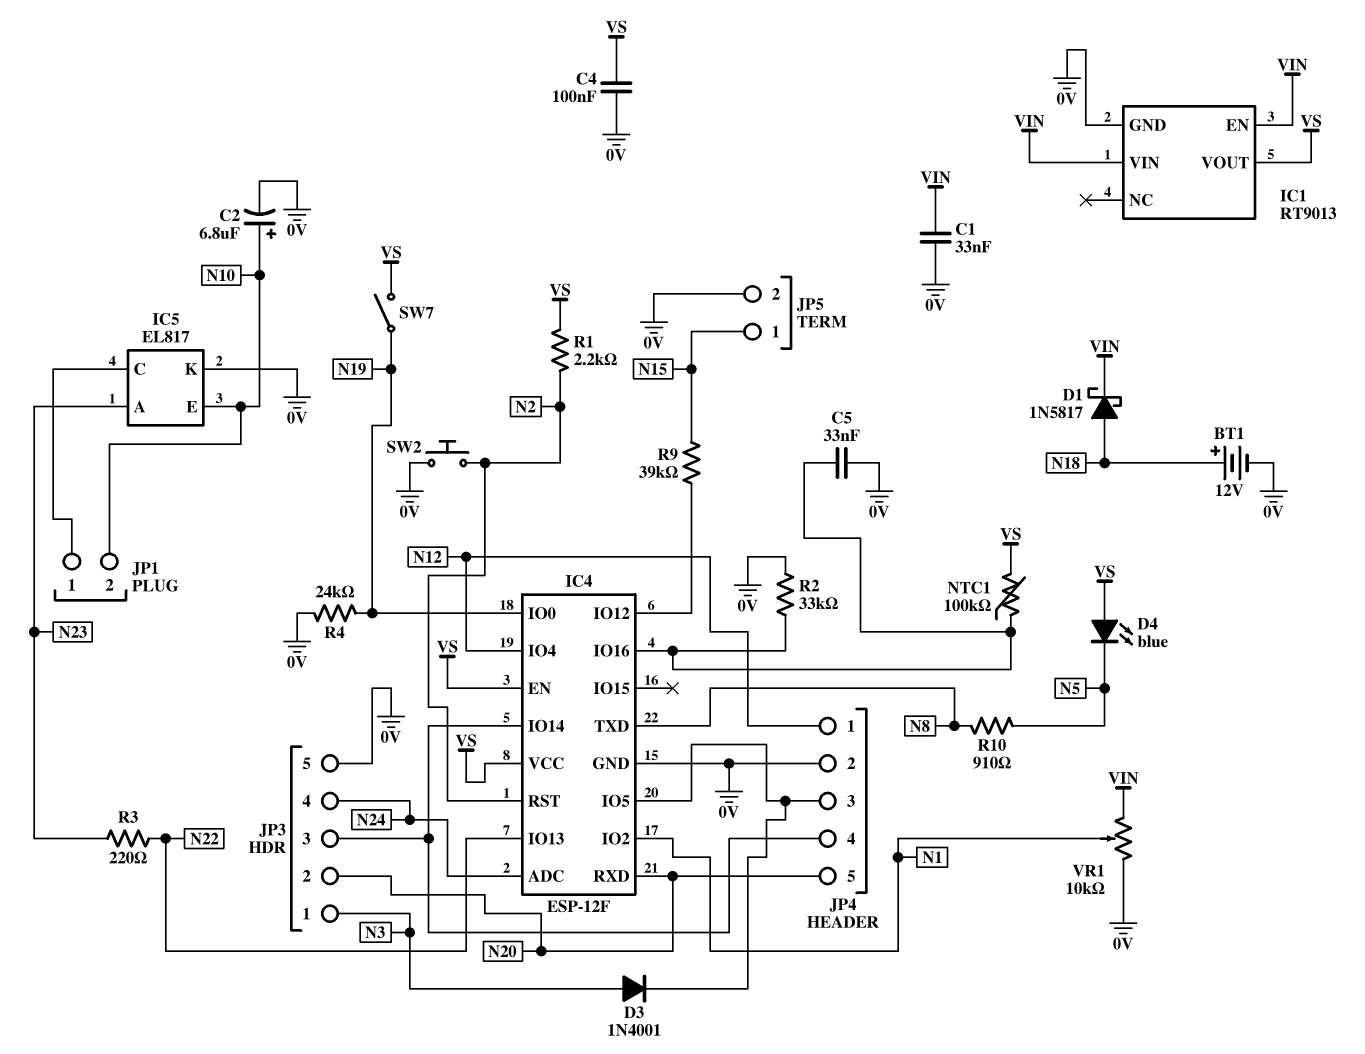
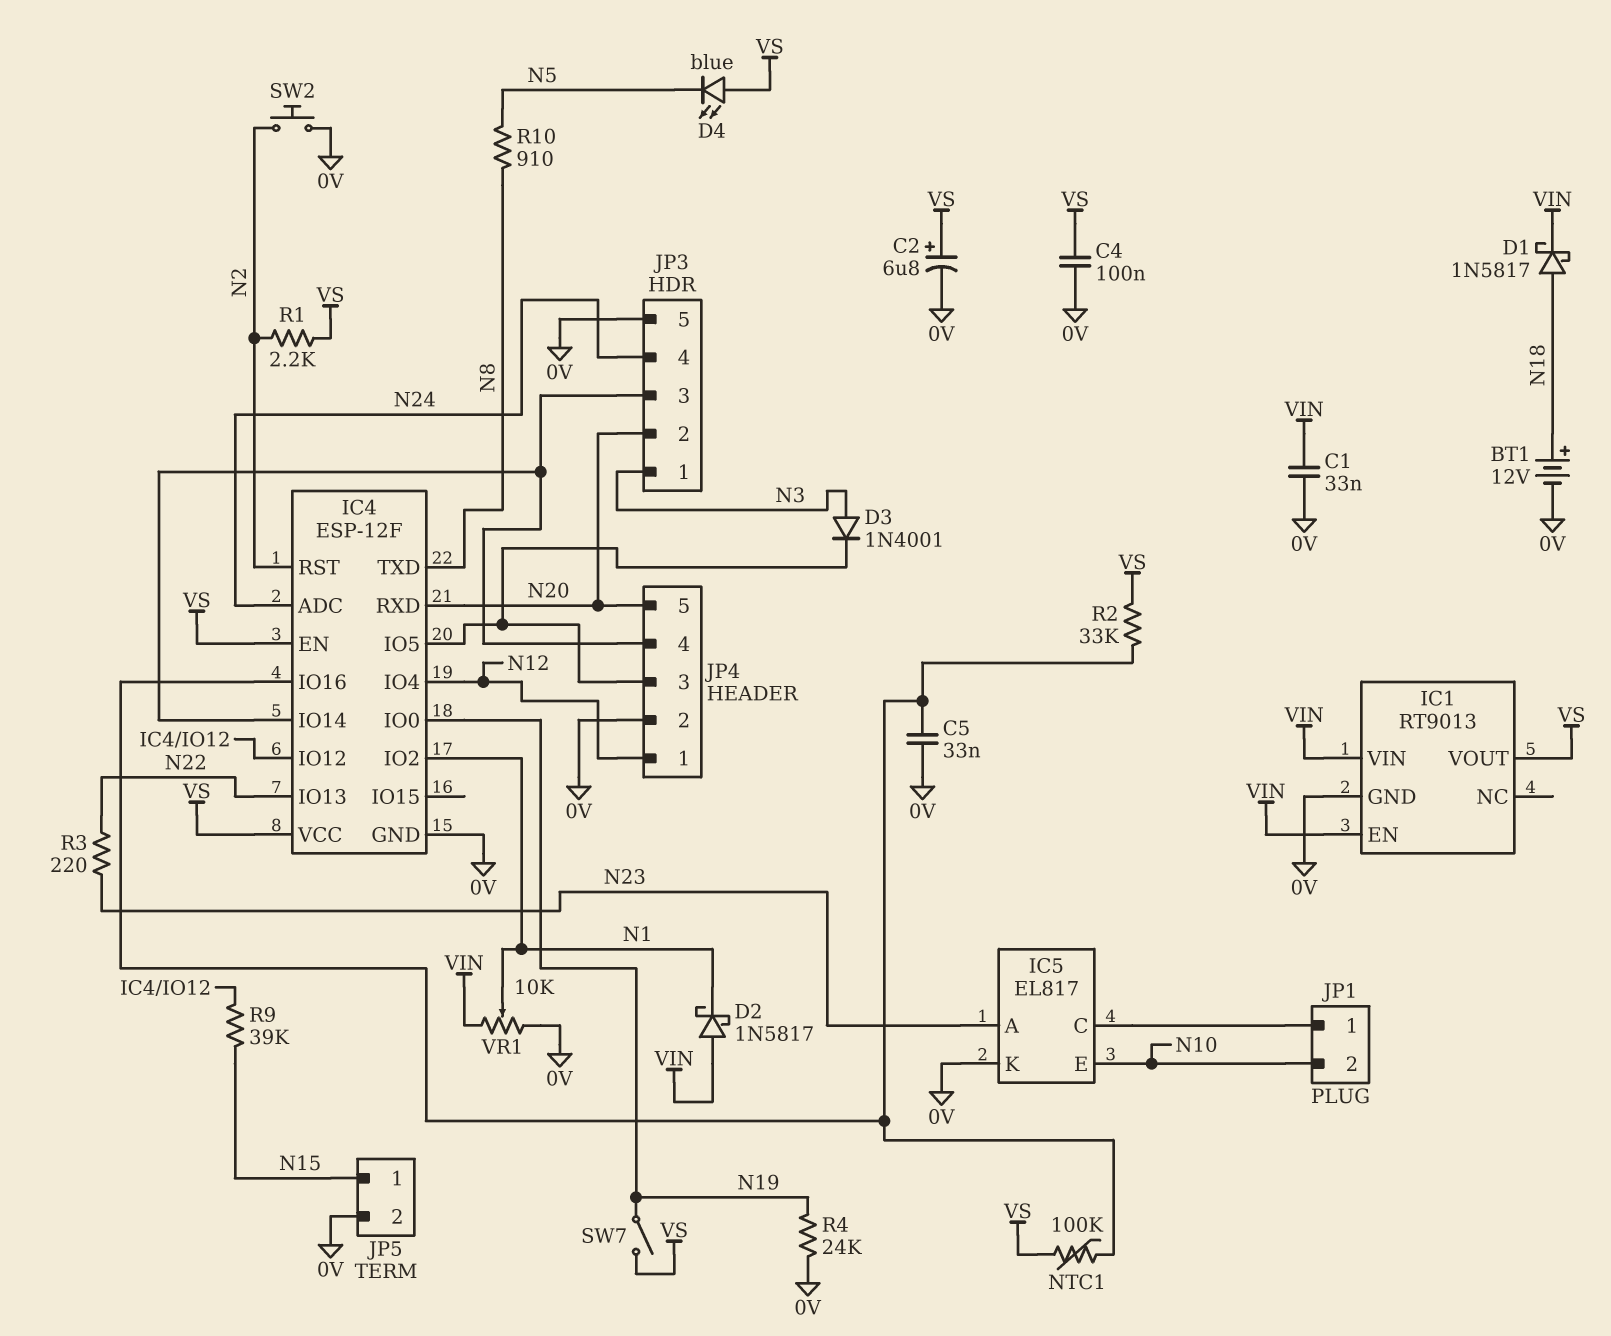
C2: 6.8uF (plus N10, minus 0V) -> 6.8uF (plus VS, minus 0V)
D2: none -> schottky 1N5817 (A VIN, K N1)
R2: 33k (0V, IC4/IO16) -> 33k (IC4/IO16, VS)

